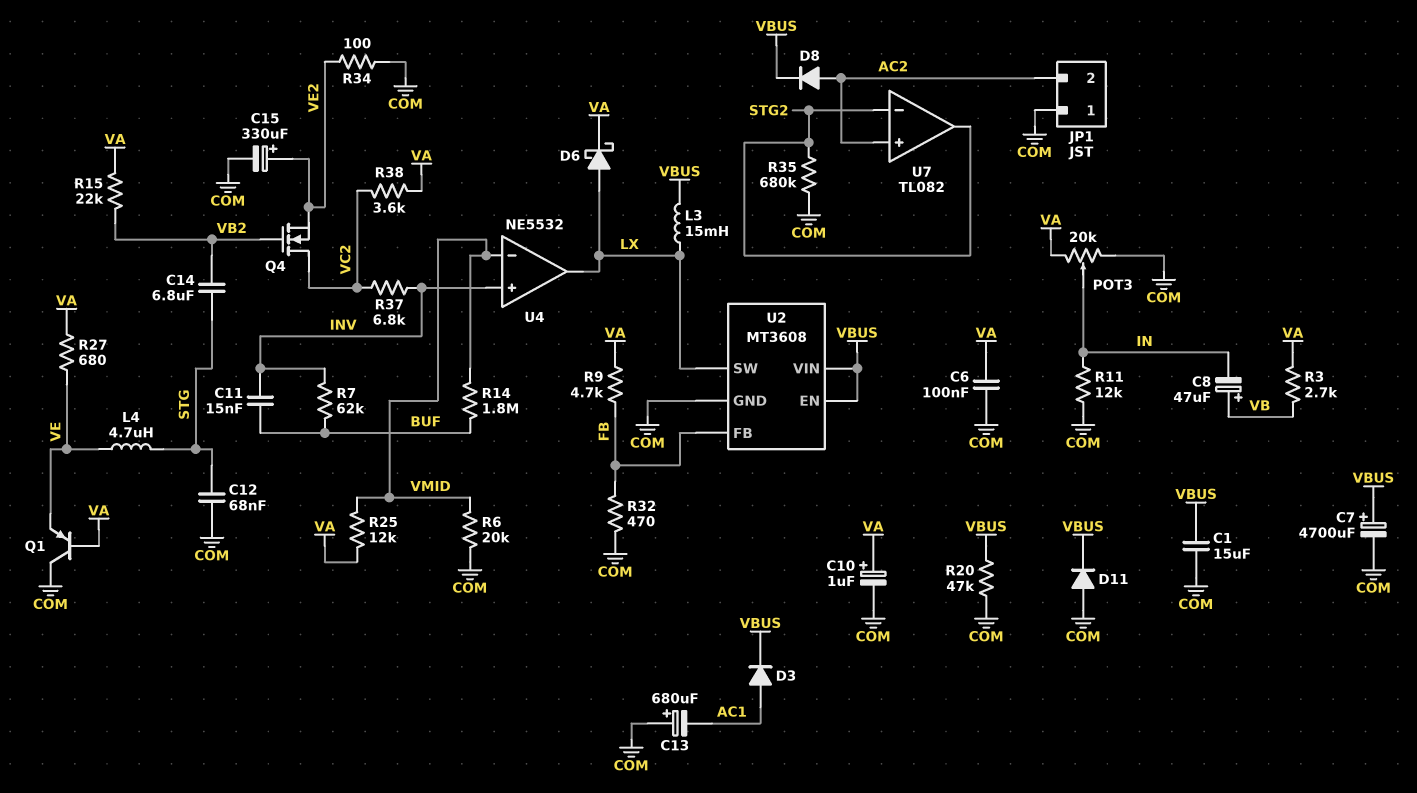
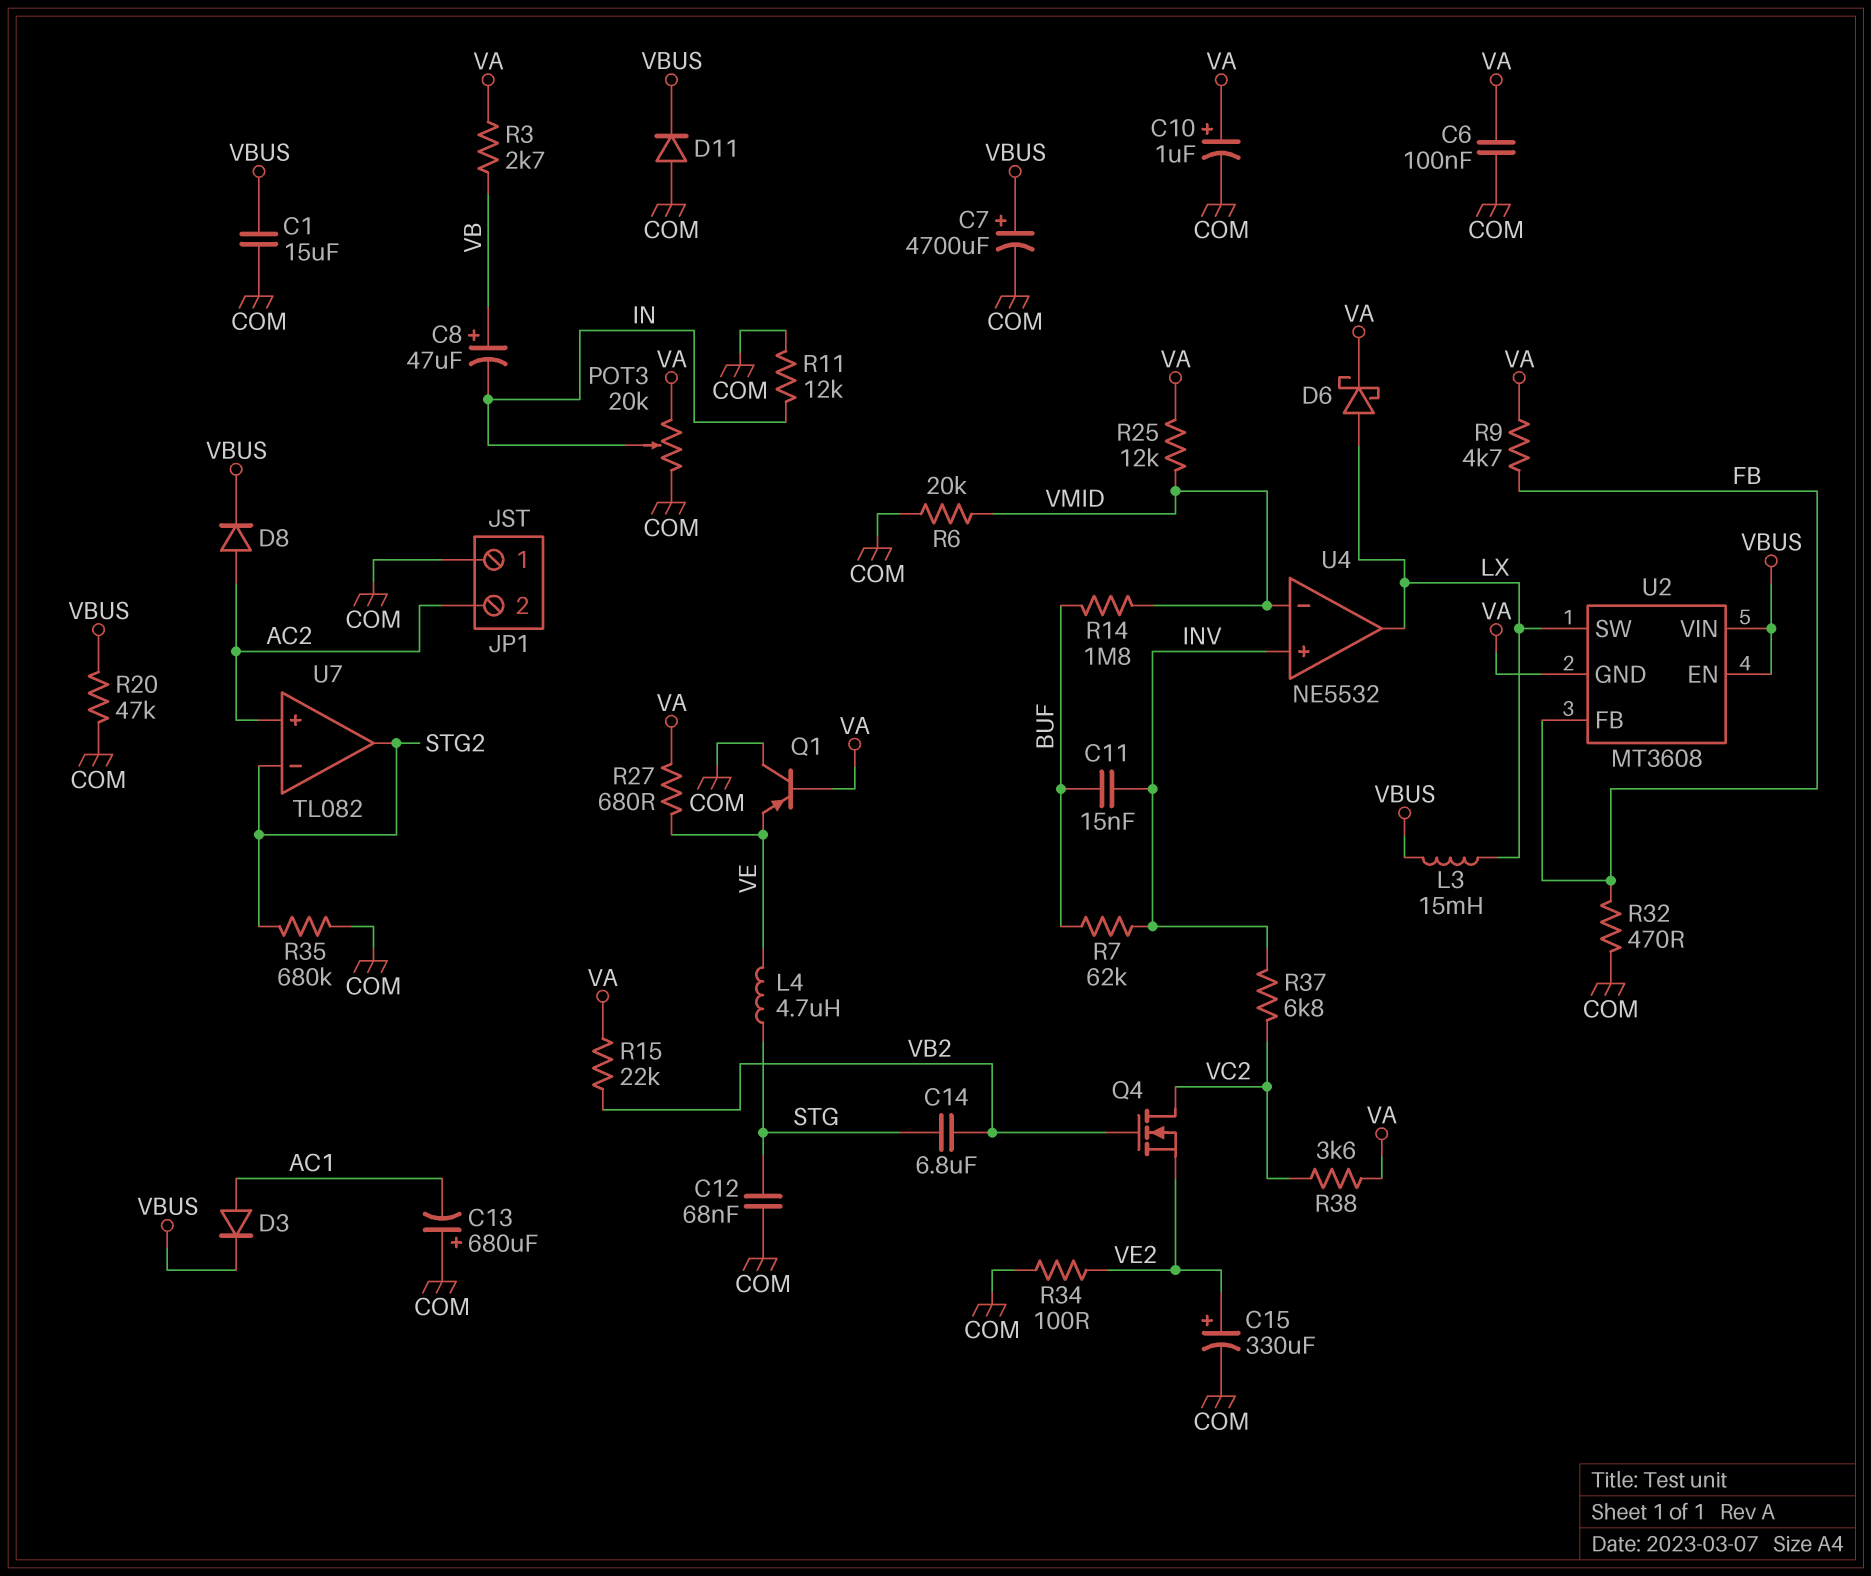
U2 pin GND: COM -> VA

